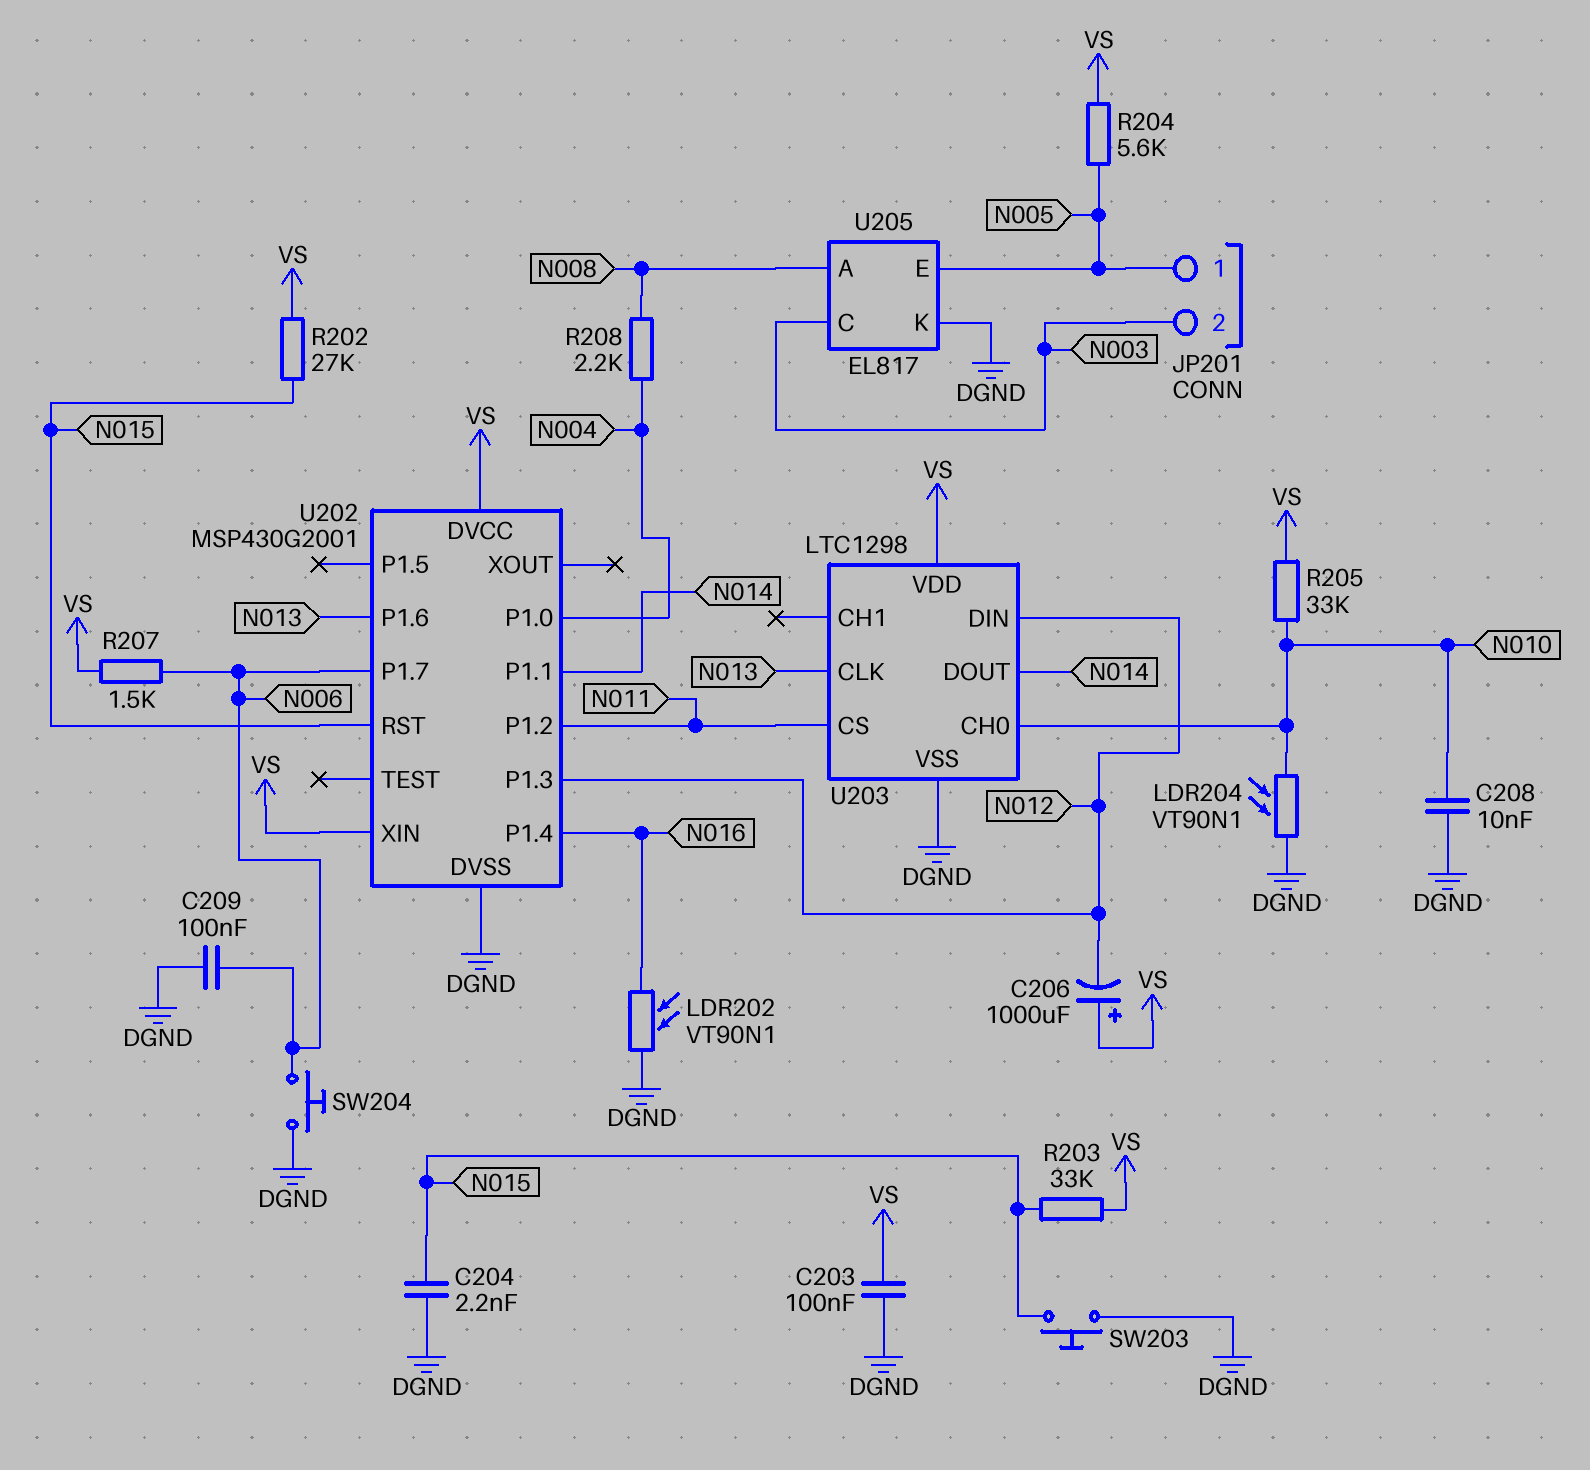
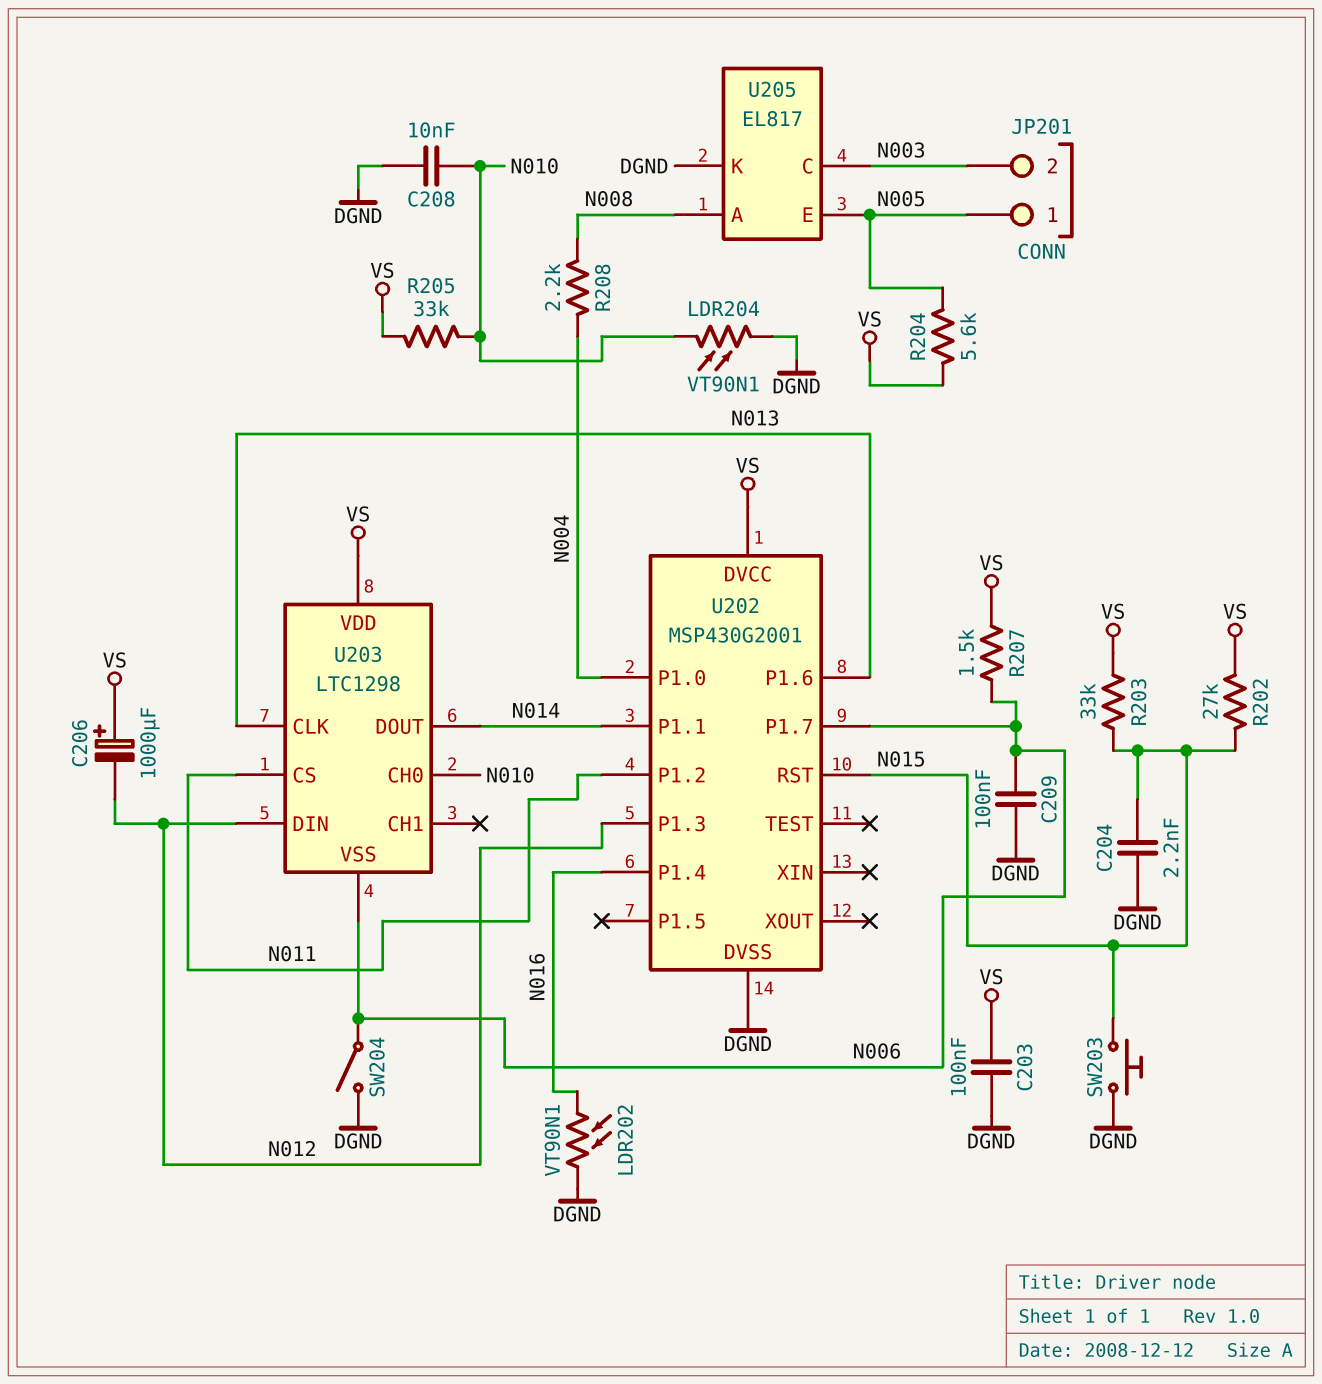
SW204: button (DGND, N006) -> switch (DGND, N006)
U202 pin XIN: VS -> none
U203 pin VSS: DGND -> N006

